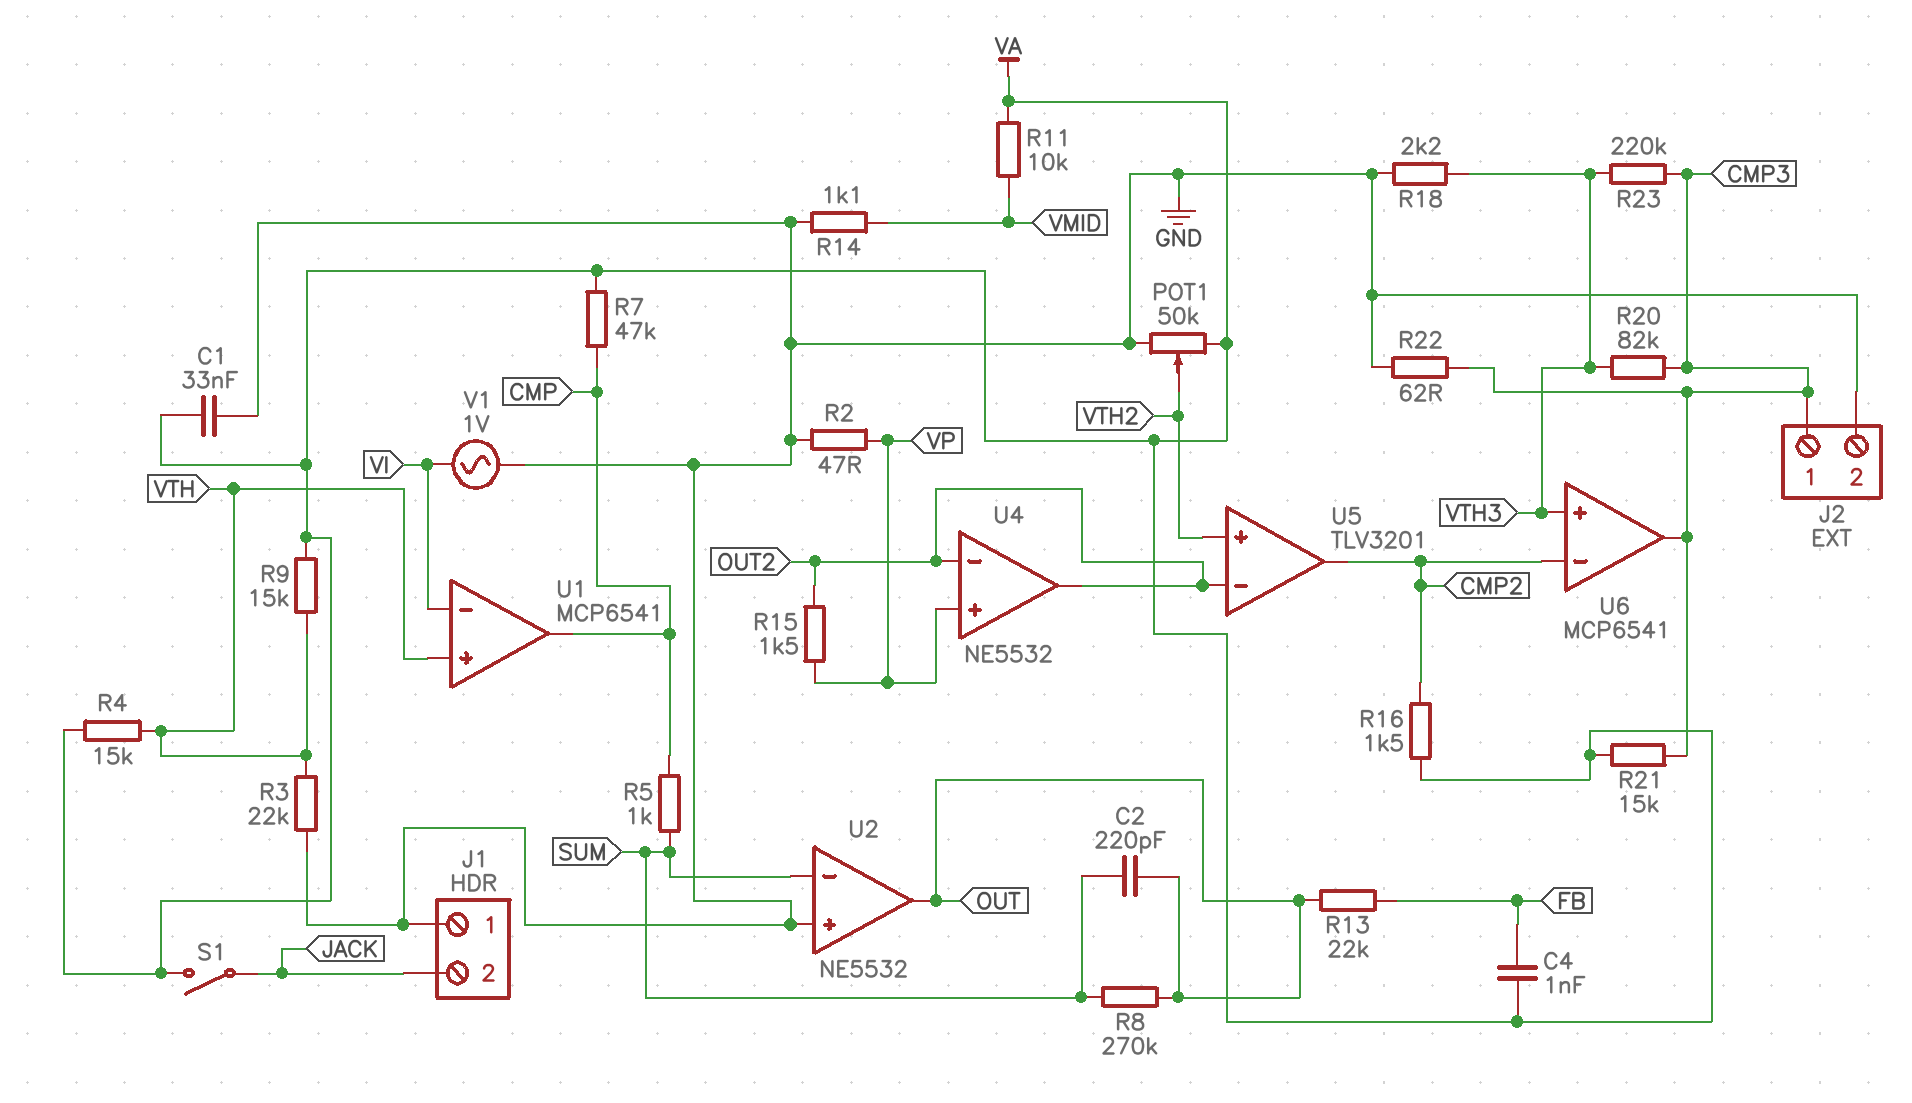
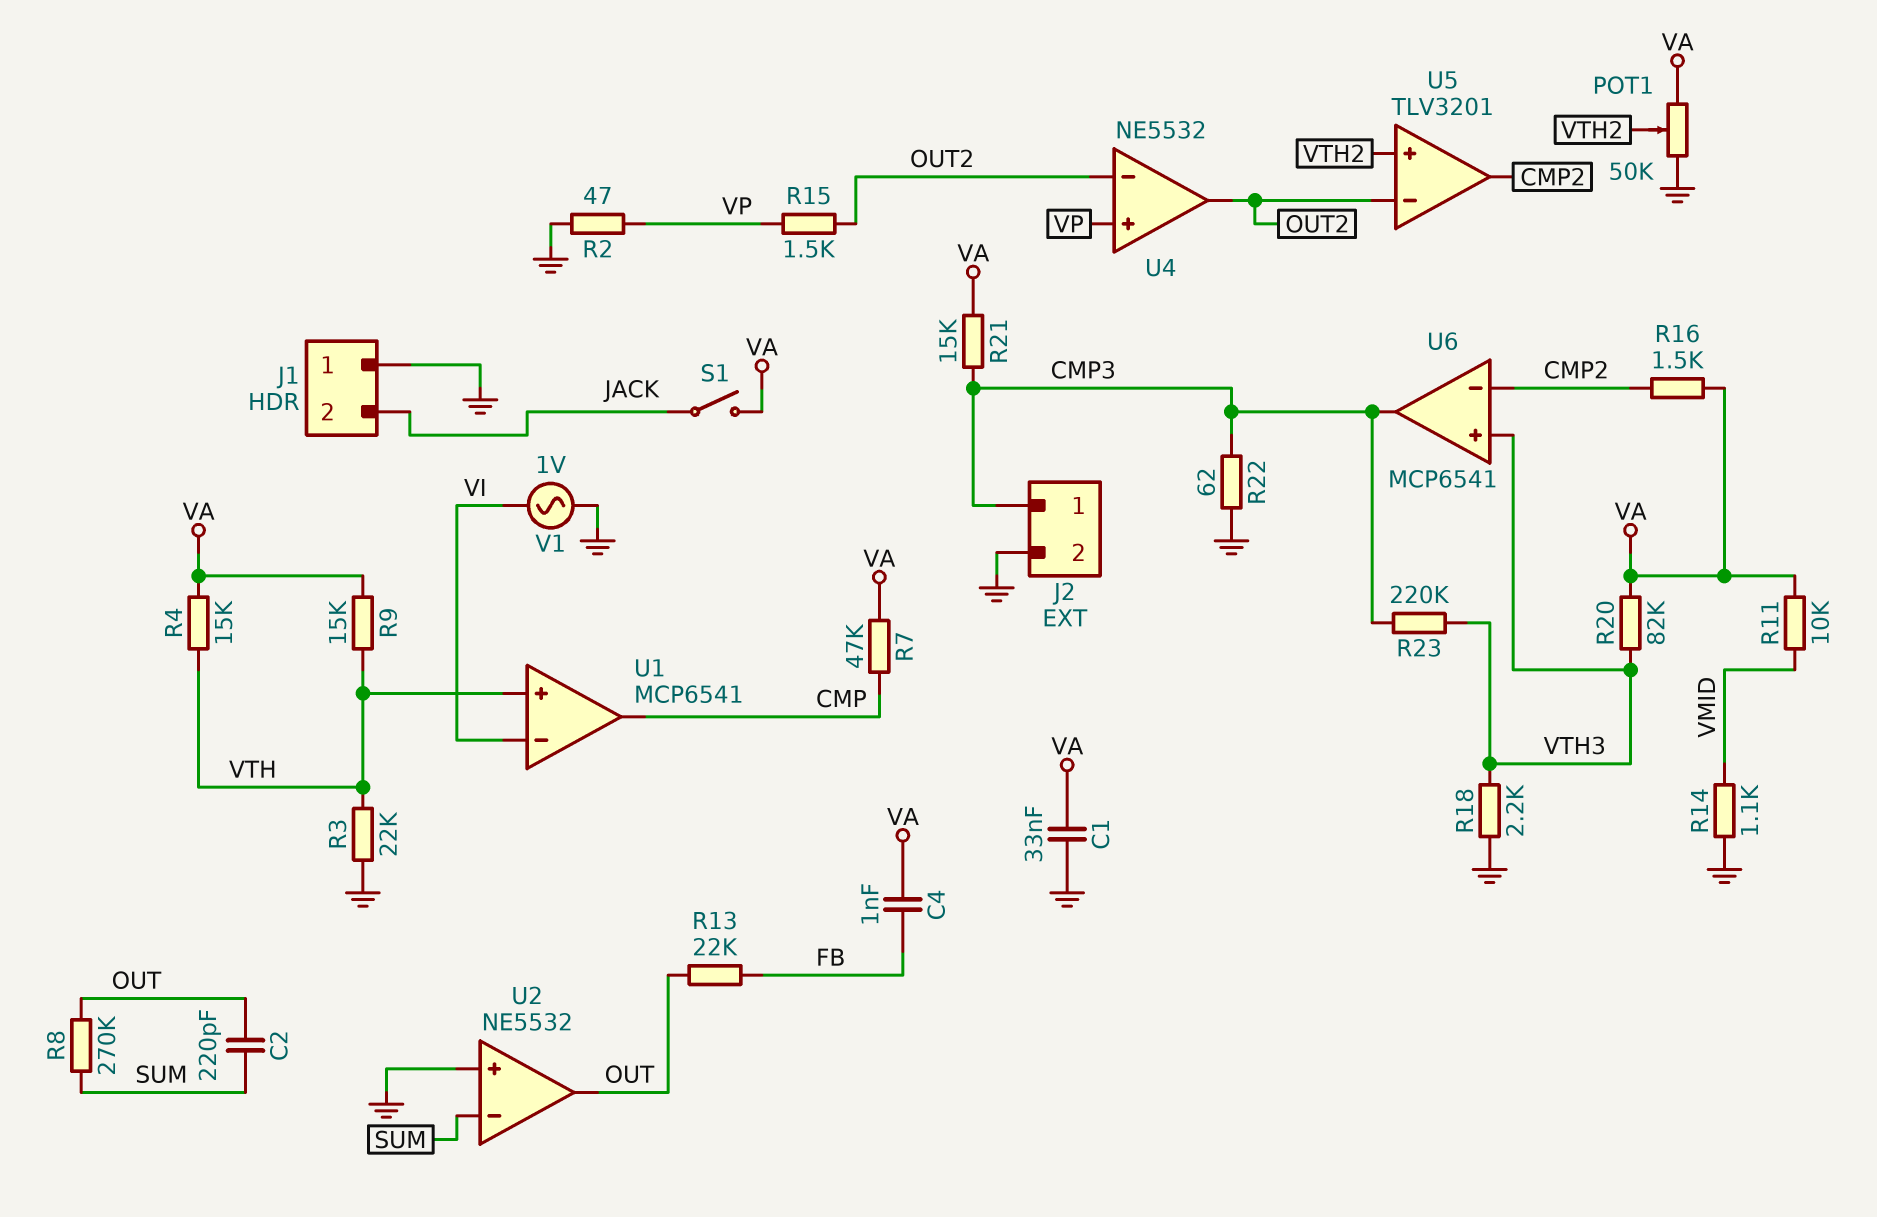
R5: 1k (CMP, SUM) -> none
R20: 82k (CMP3, VTH3) -> 82k (VA, VTH3)

